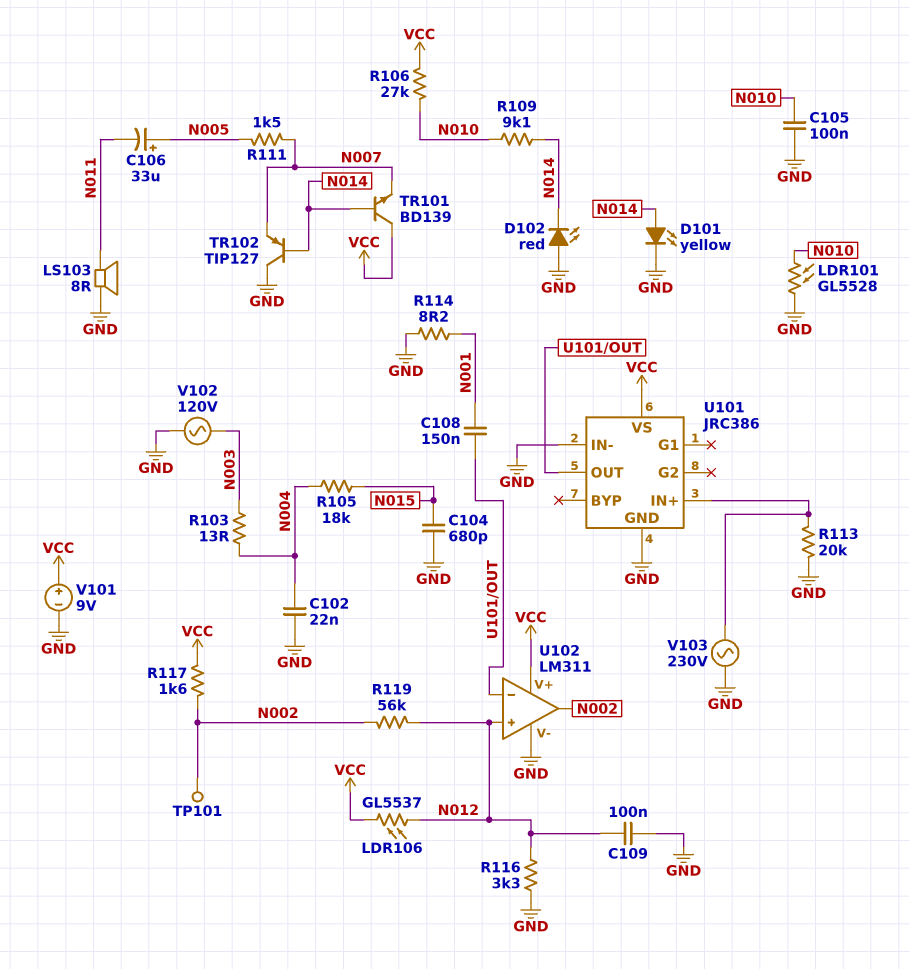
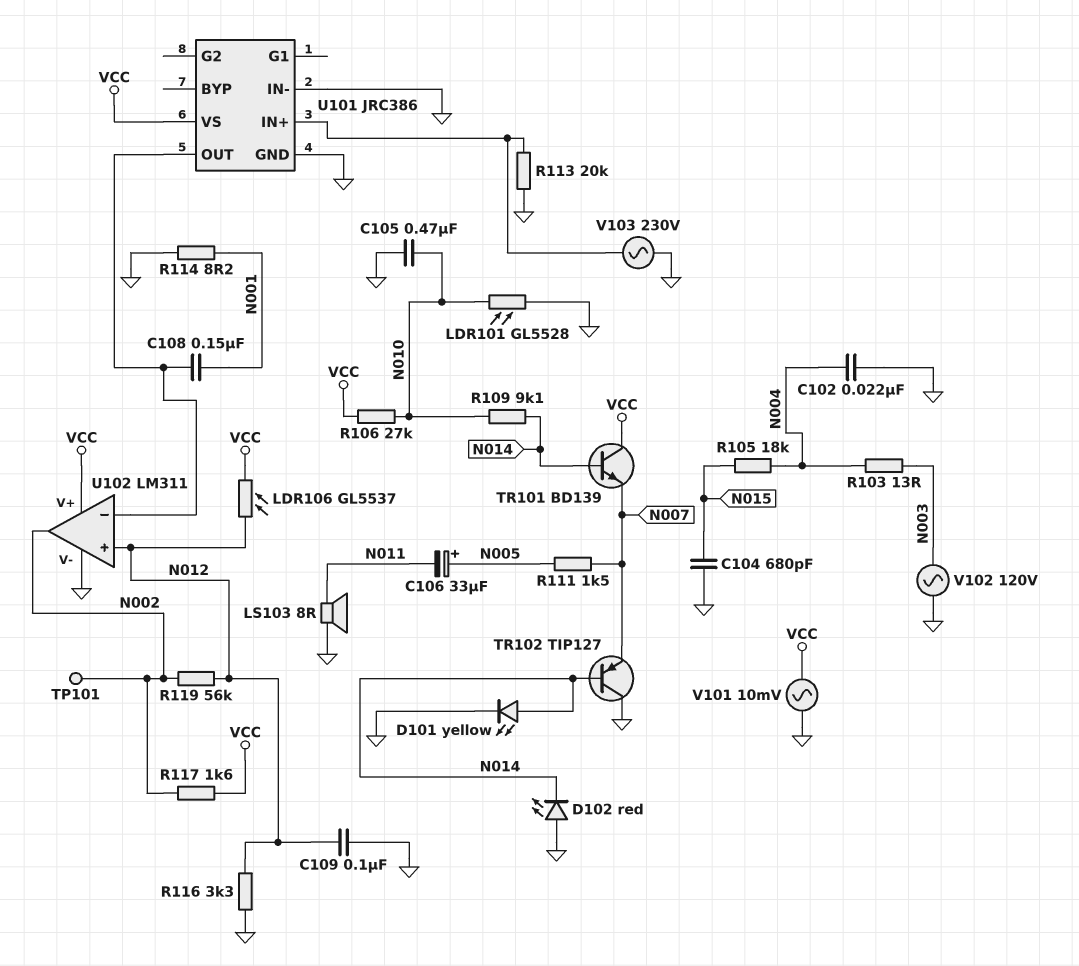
C105: 100nF (GND, N010) -> 470nF (GND, N010)
V101: 9V (plus VCC, minus GND) -> AC 10mV (GND, VCC)

